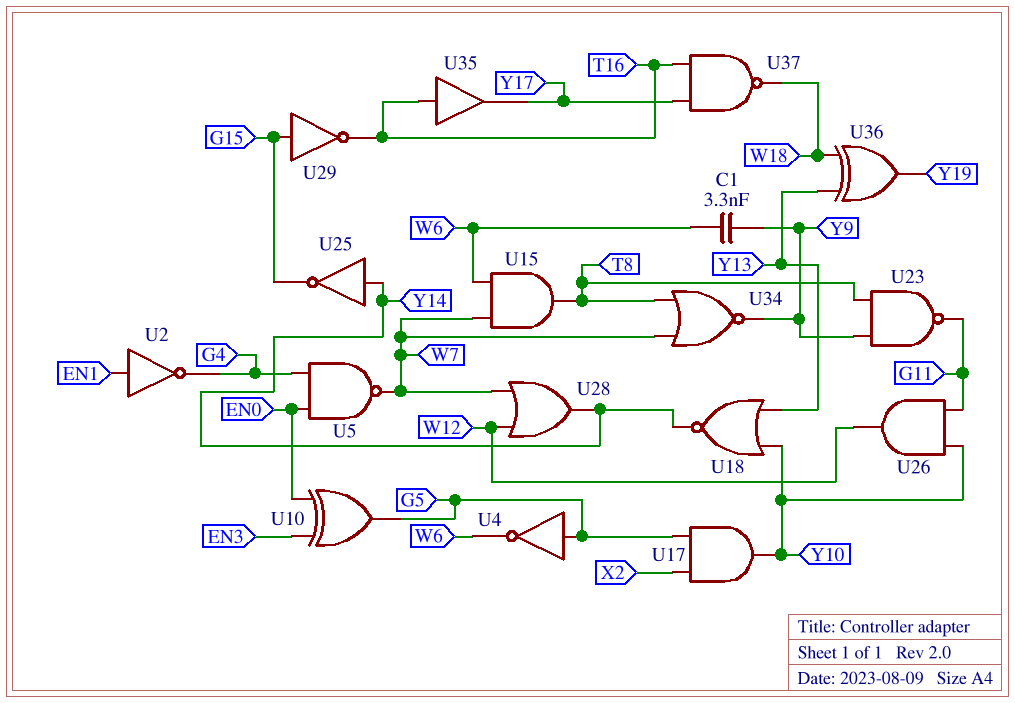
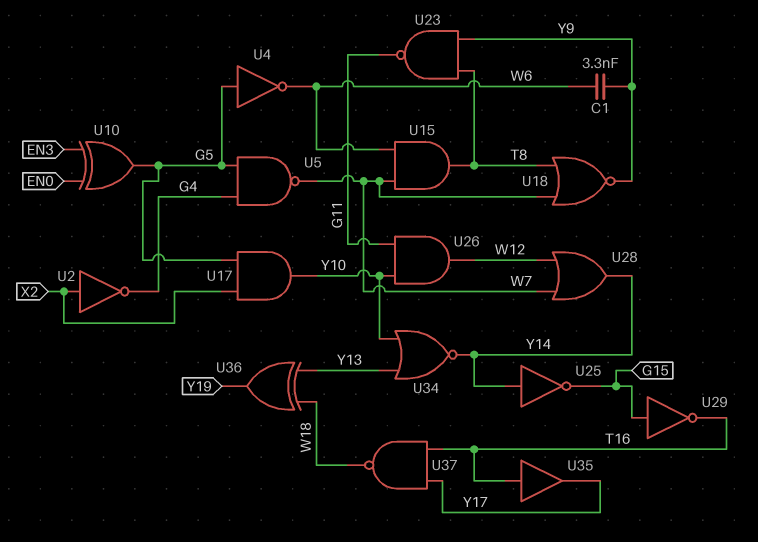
U2: NOT (in EN1, out G4) -> NOT (in X2, out G4)
U5: NAND (in EN0, in G4, out W7) -> NAND (in G4, in G5, out W7)
U18: NOR (in Y10, in Y13, out Y14) -> NOR (in T8, in W7, out Y9)
U34: NOR (in T8, in W7, out Y9) -> NOR (in Y10, in Y13, out Y14)

